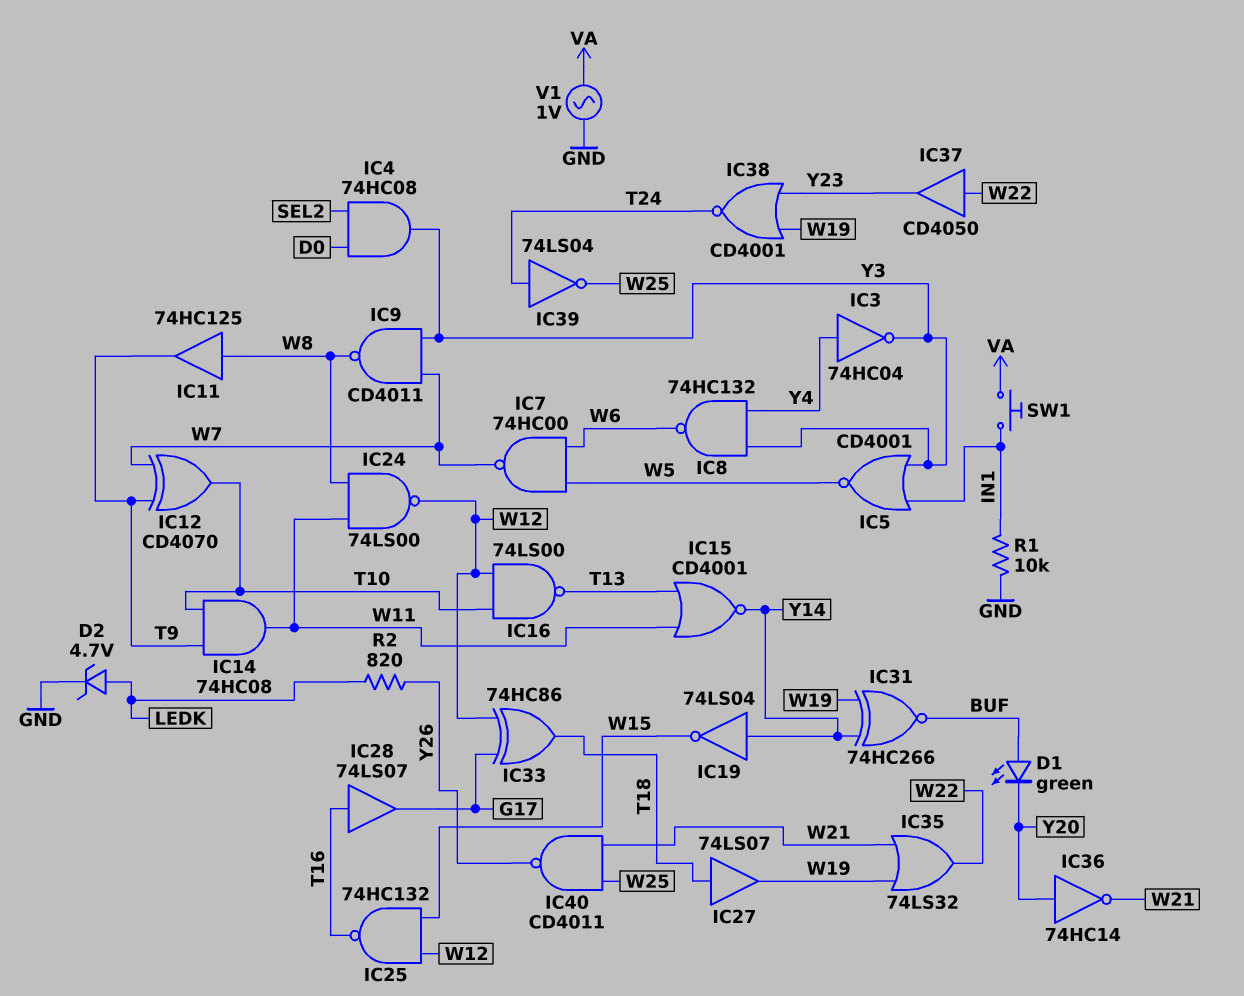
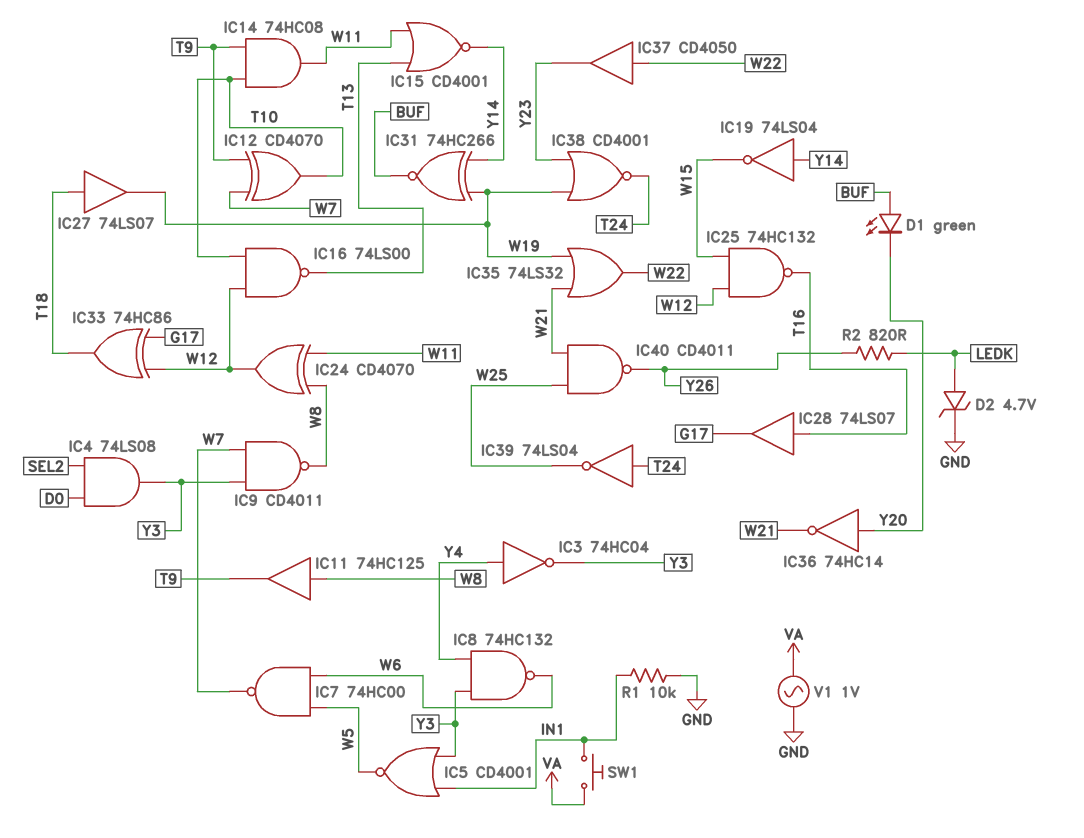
IC4: AND 74HC08 (in D0, in SEL2, out Y3) -> AND 74LS08 (in D0, in SEL2, out Y3)
IC24: NAND 74LS00 (in W8, in W11, out W12) -> XOR CD4070 (in W8, in W11, out W12)

